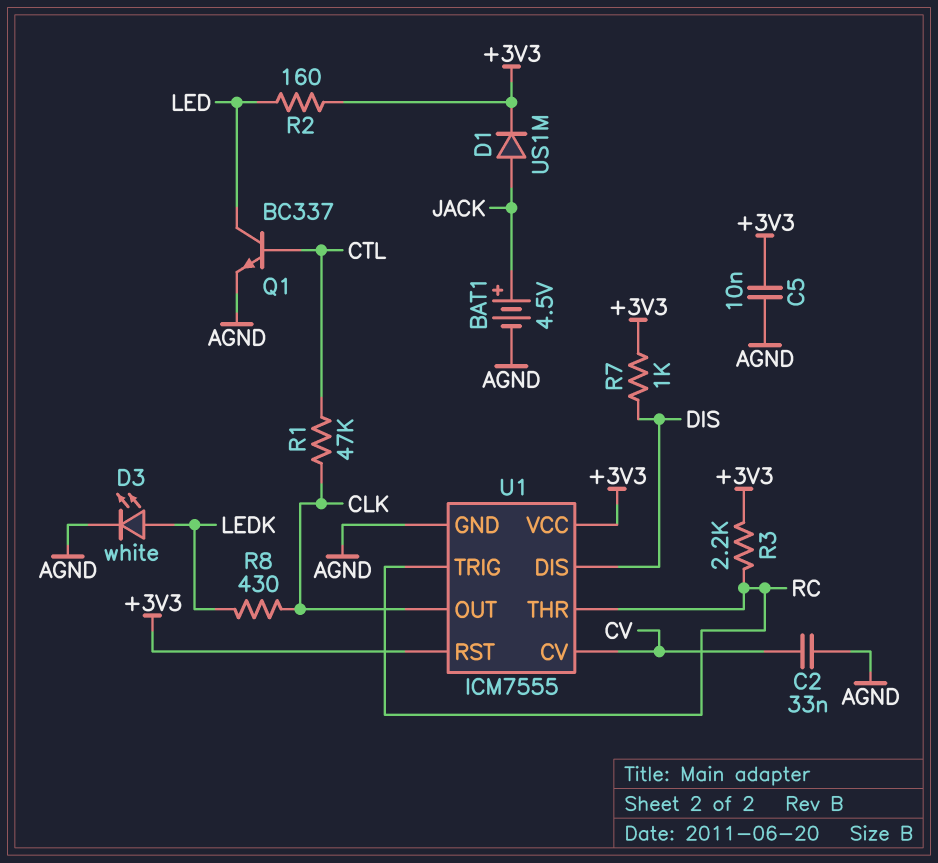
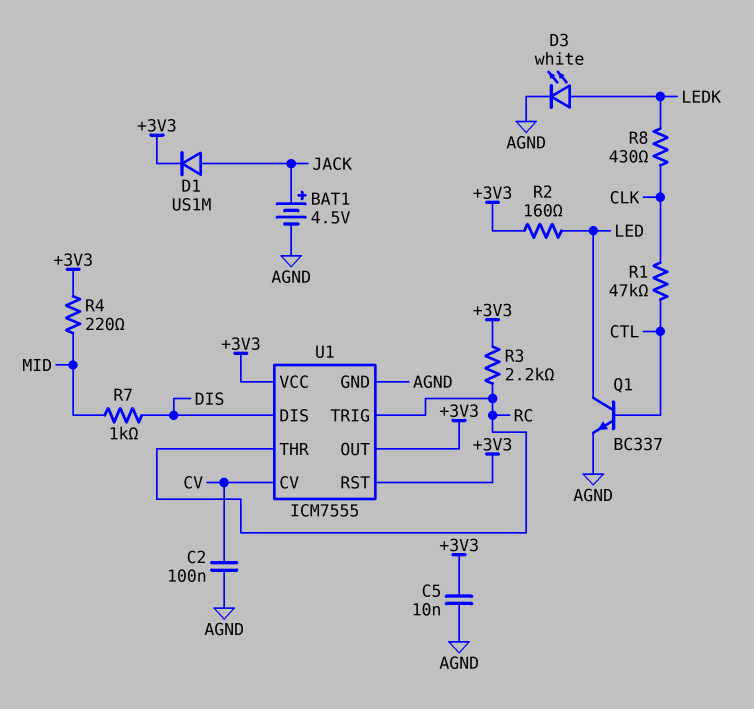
C2: 33nF (AGND, CV) -> 100nF (AGND, CV)
R4: none -> 220 (+3V3, MID)
R7: 1k (+3V3, DIS) -> 1k (DIS, MID)
U1 pin OUT: CLK -> +3V3

